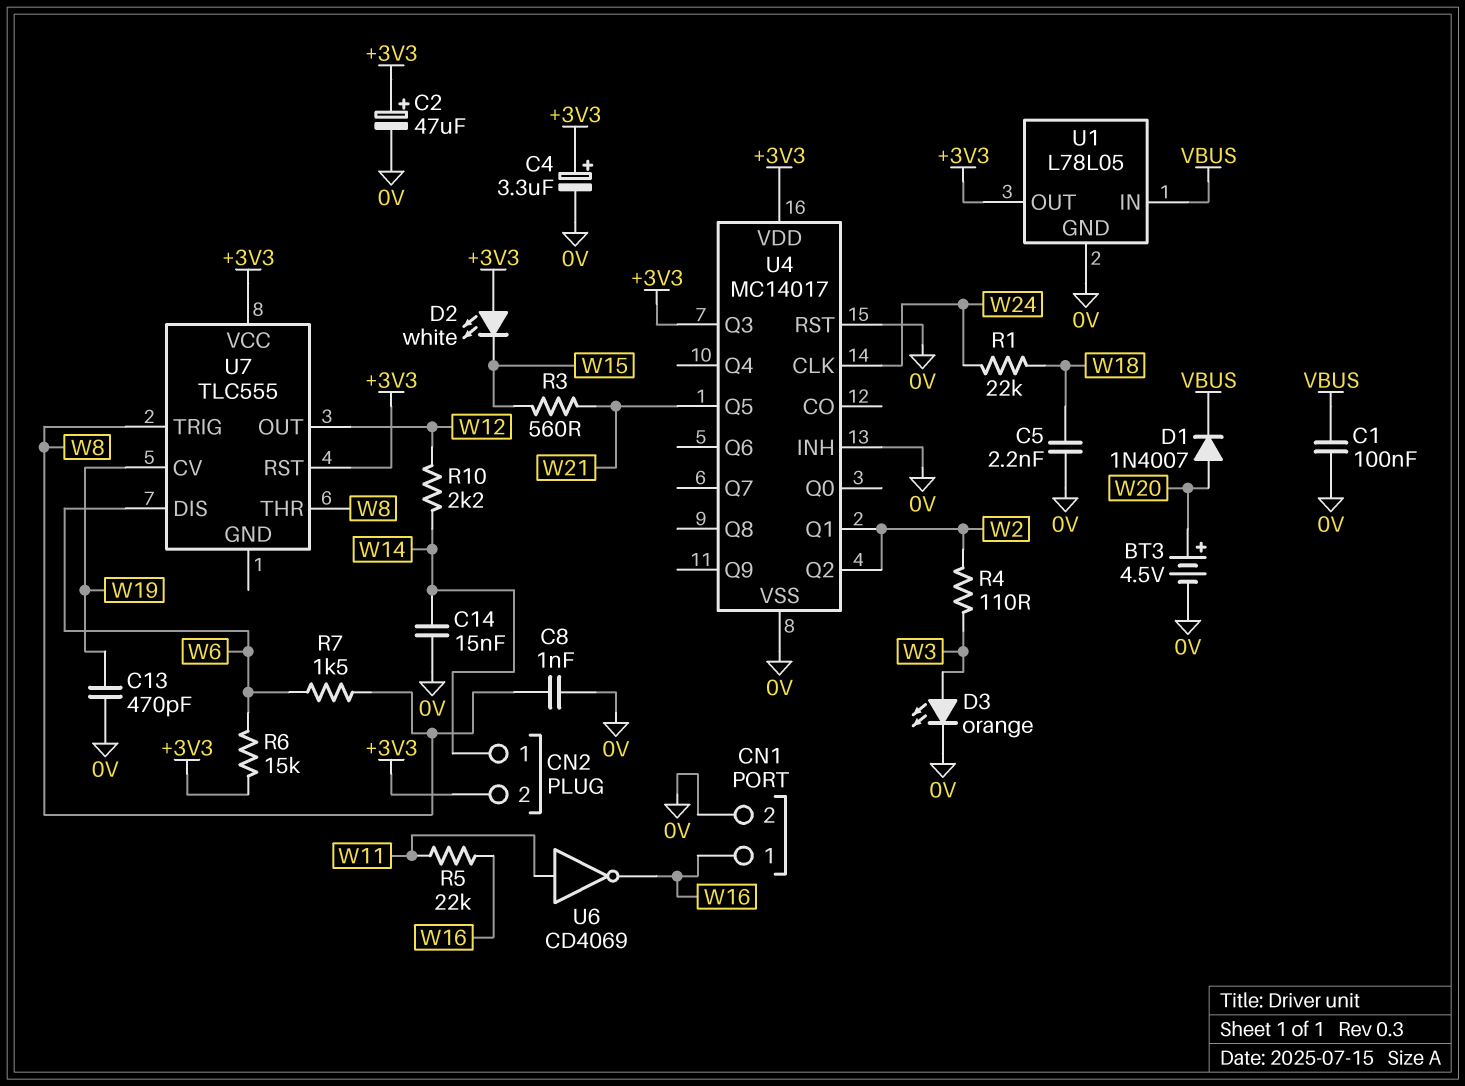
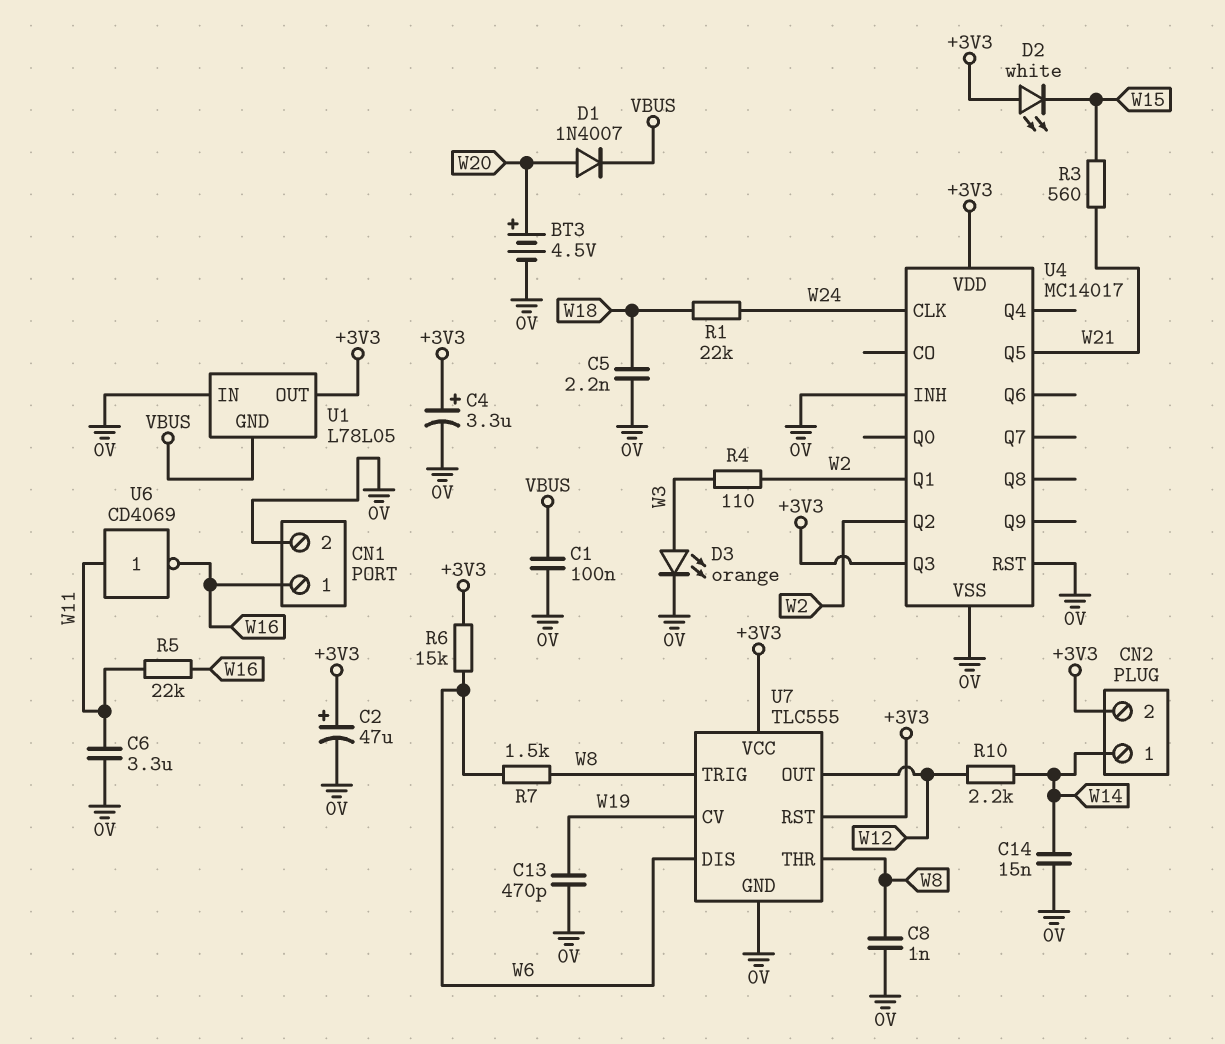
C6: none -> 3.3uF (0V, W11)
U1 pin GND: 0V -> VBUS
U1 pin IN: VBUS -> 0V
U7 pin GND: none -> 0V

